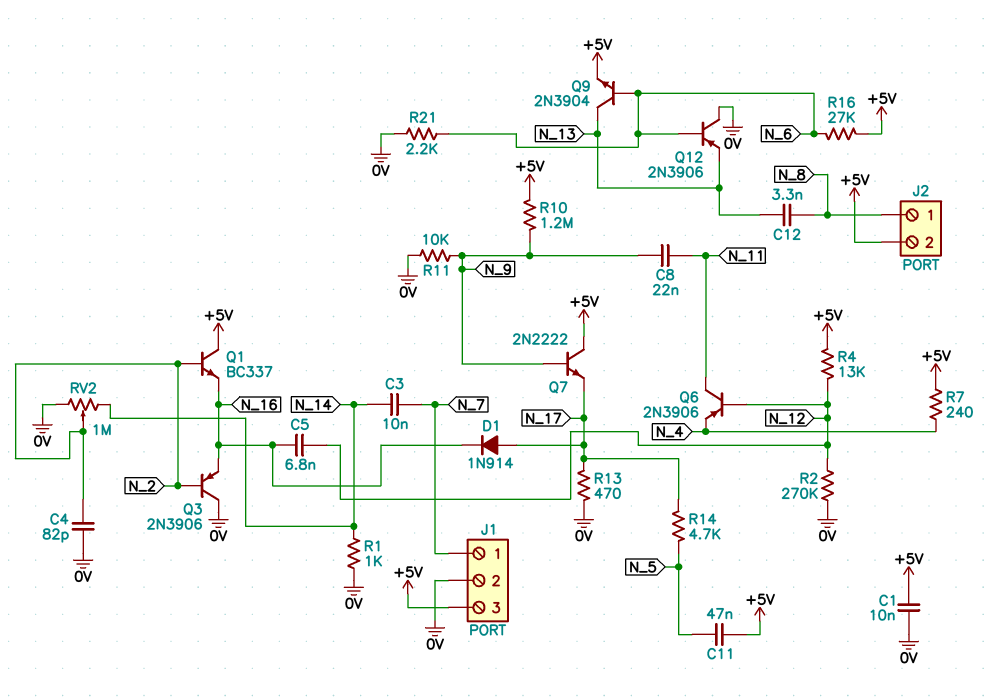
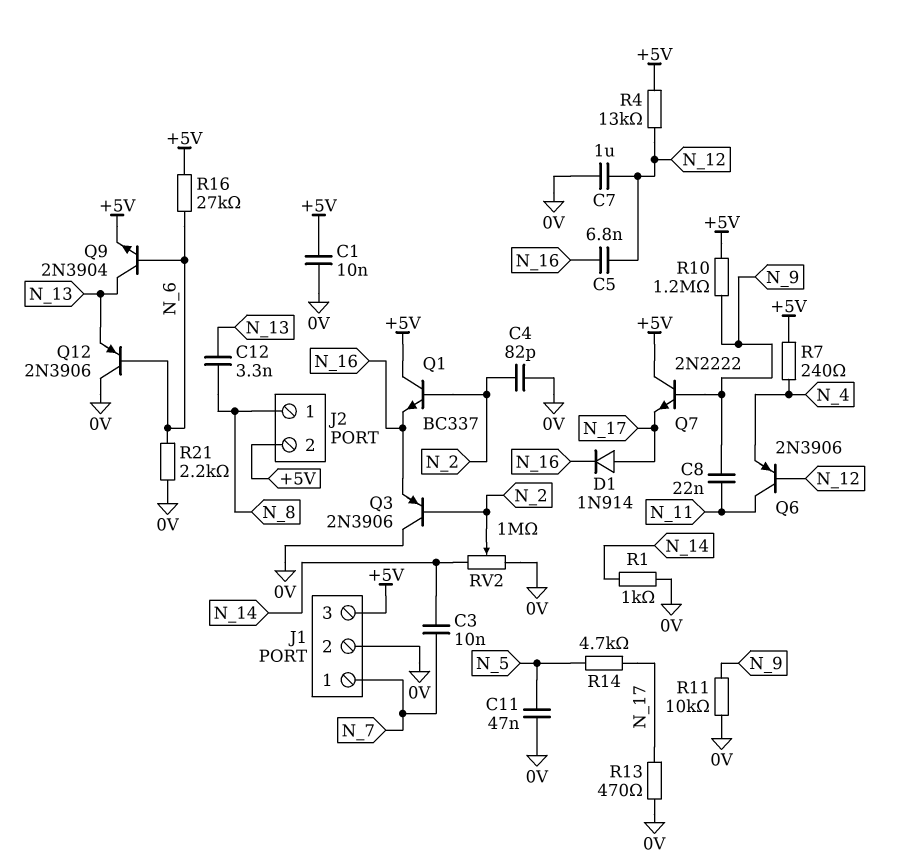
C7: none -> 1uF (0V, N_12)
C11: 47nF (+5V, N_5) -> 47nF (0V, N_5)
R2: 270k (0V, N_12) -> none

